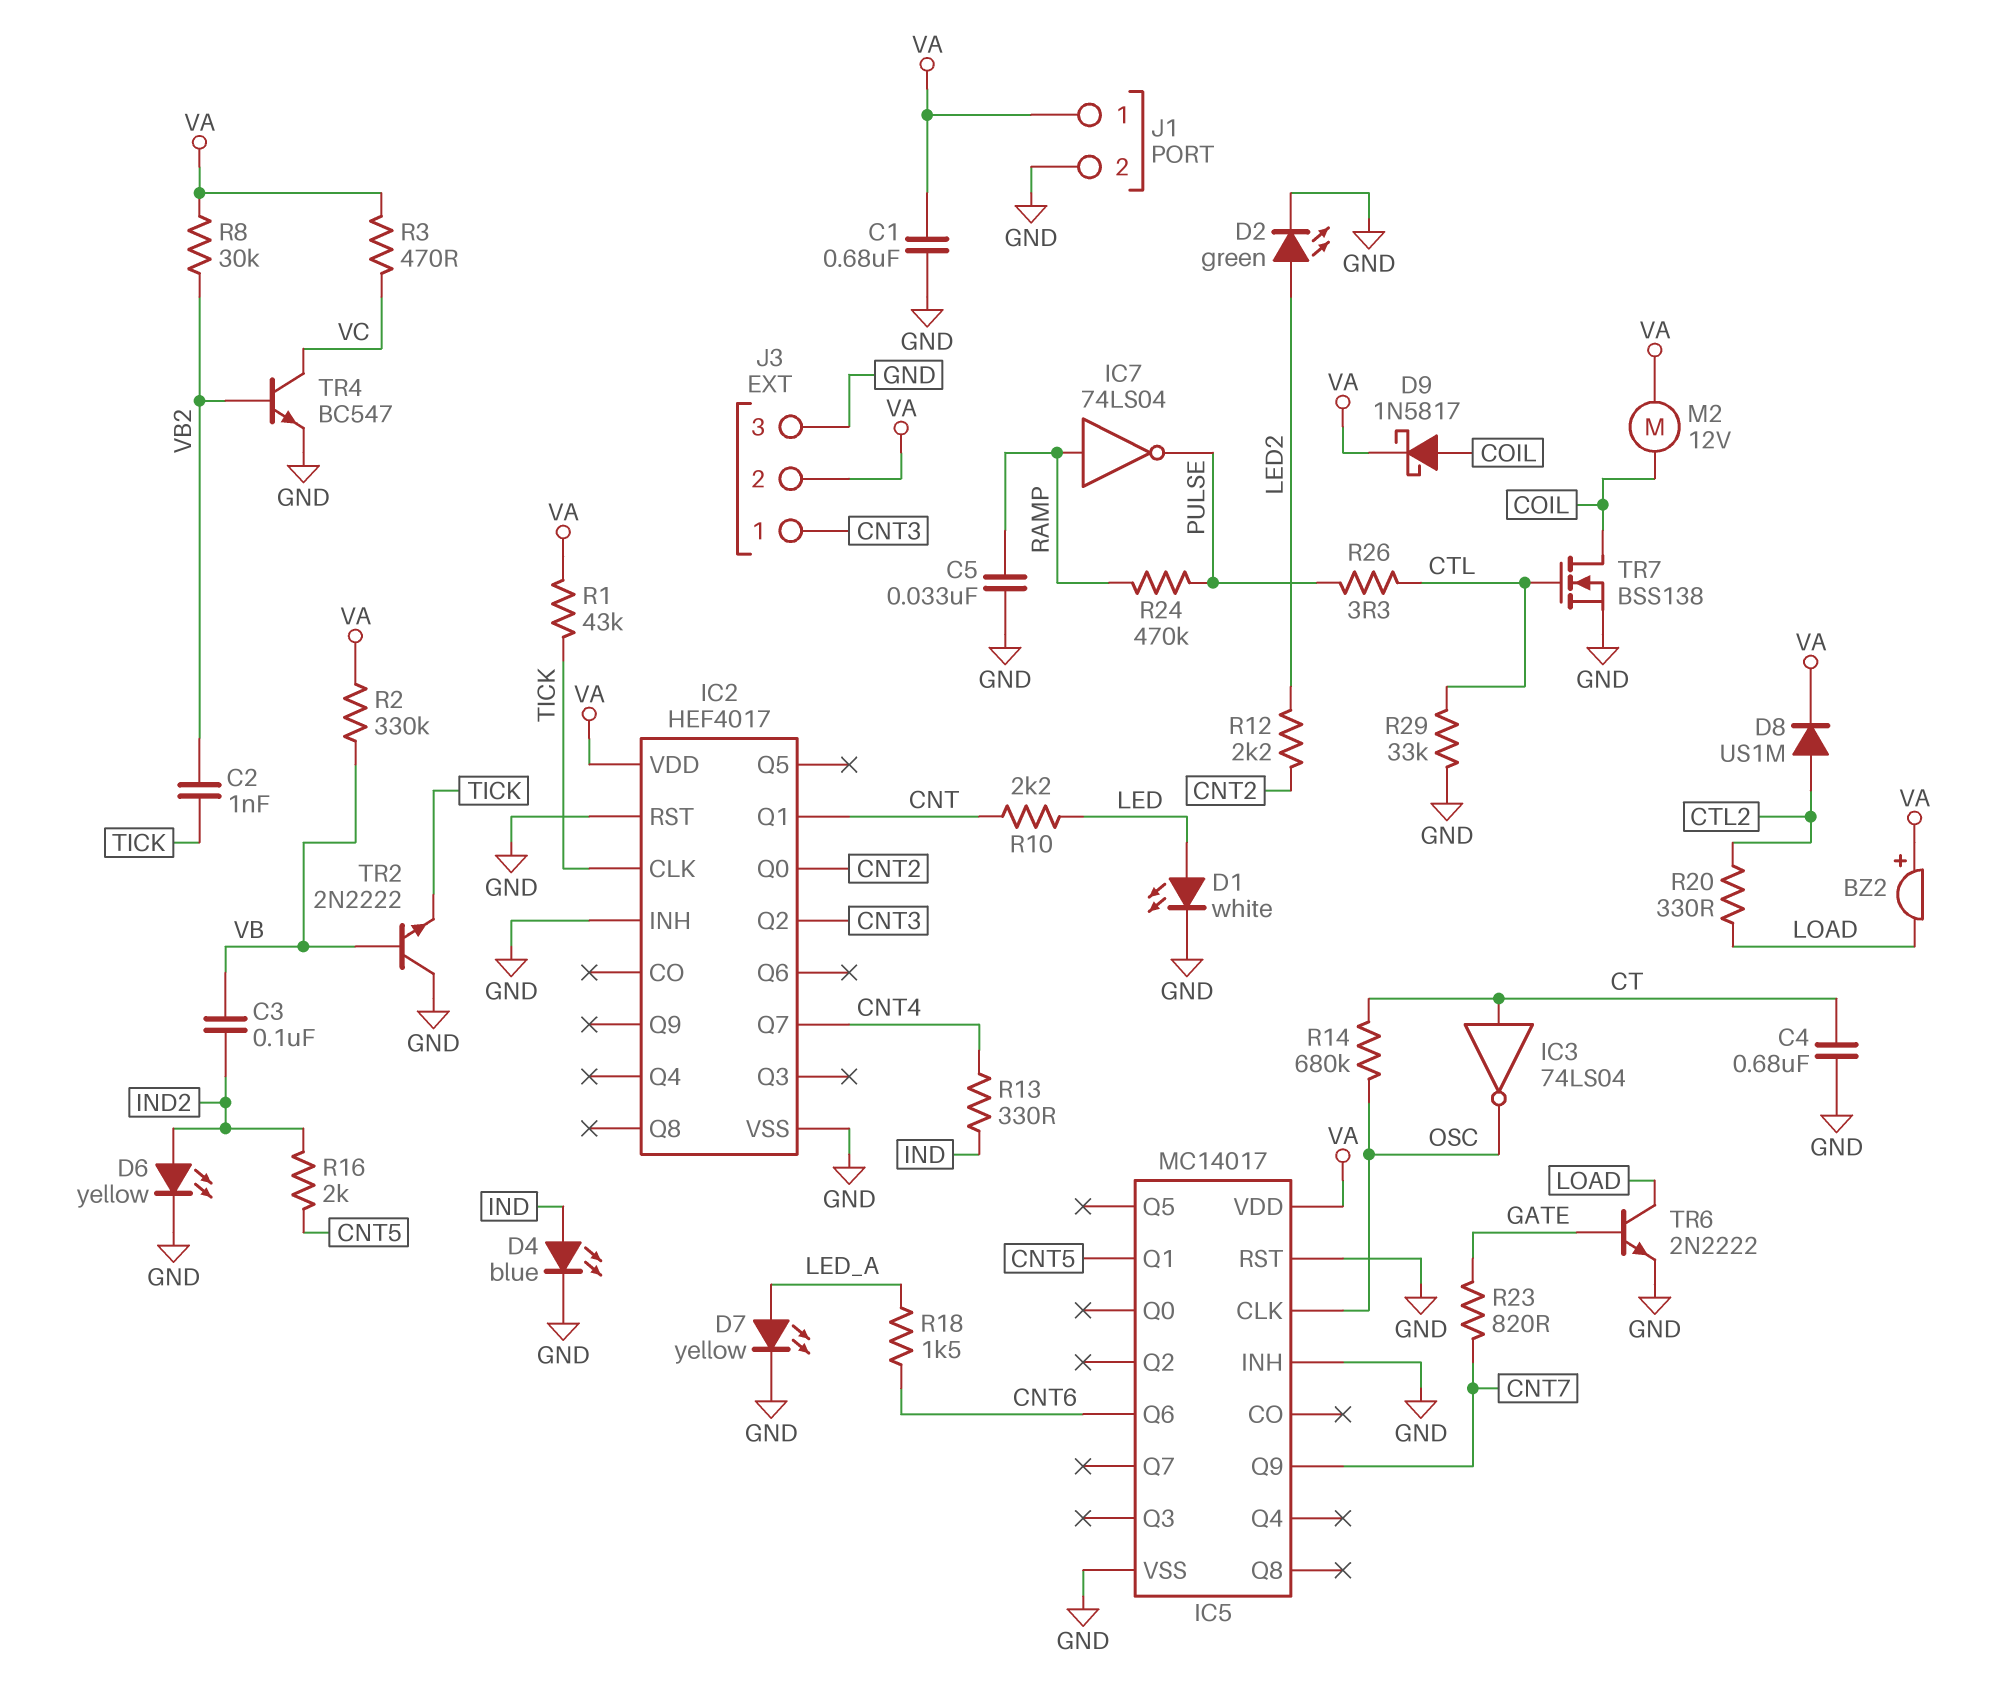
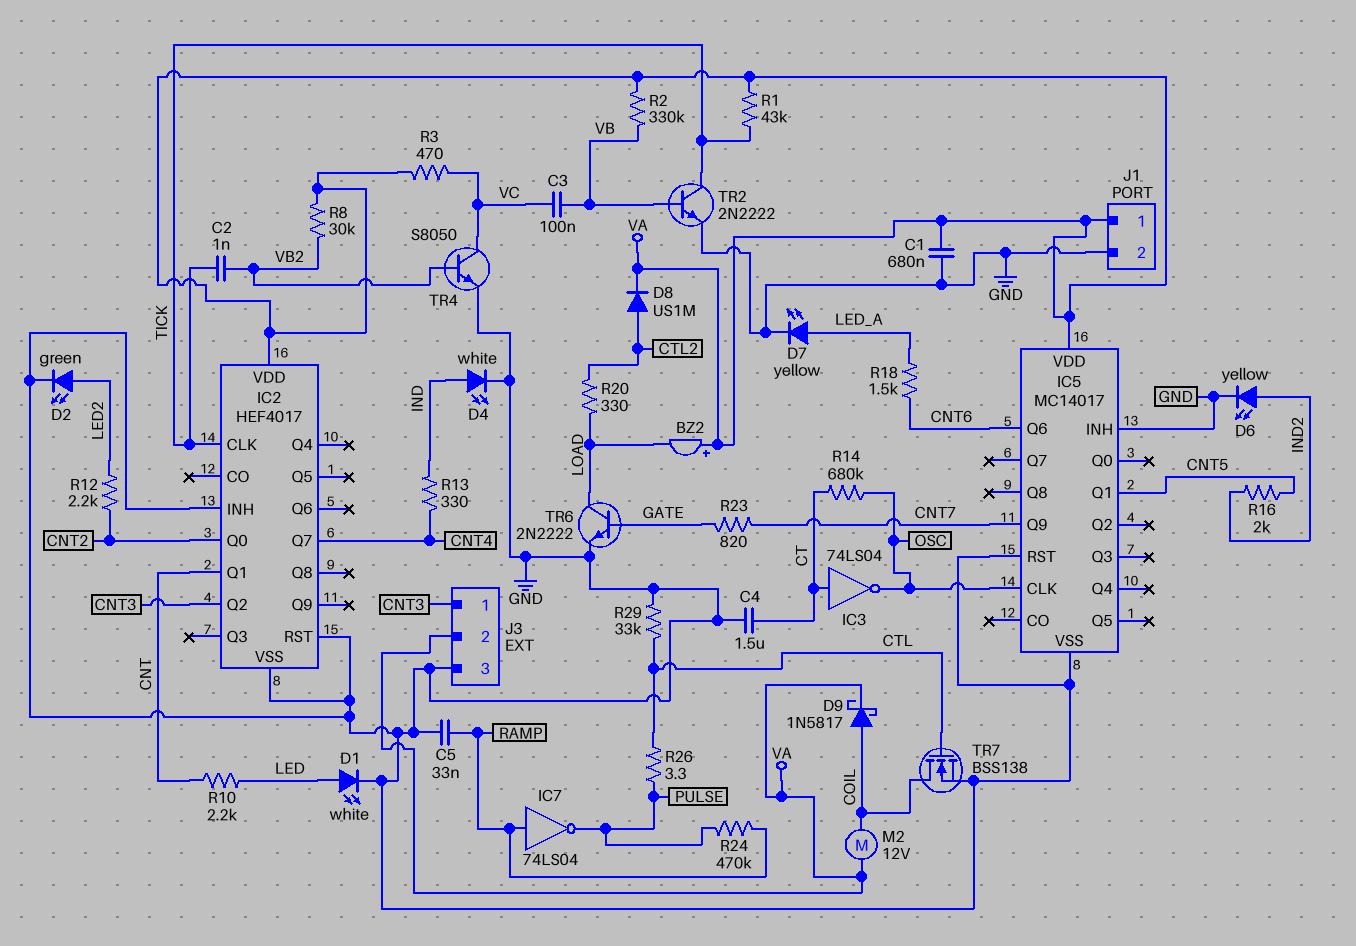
C3: 100nF (IND2, VB) -> 100nF (VB, VC)
C4: 680nF (CT, GND) -> 1.5uF (CT, GND)
D4: LED blue (A IND, K GND) -> LED white (A IND, K GND)
TR2: NPN 2N2222 (B VB, C GND, E TICK) -> NPN 2N2222 (B VB, C TICK, E GND)
TR4: NPN BC547 (B VB2, C VC, E GND) -> NPN S8050 (B VB2, C VC, E GND)

